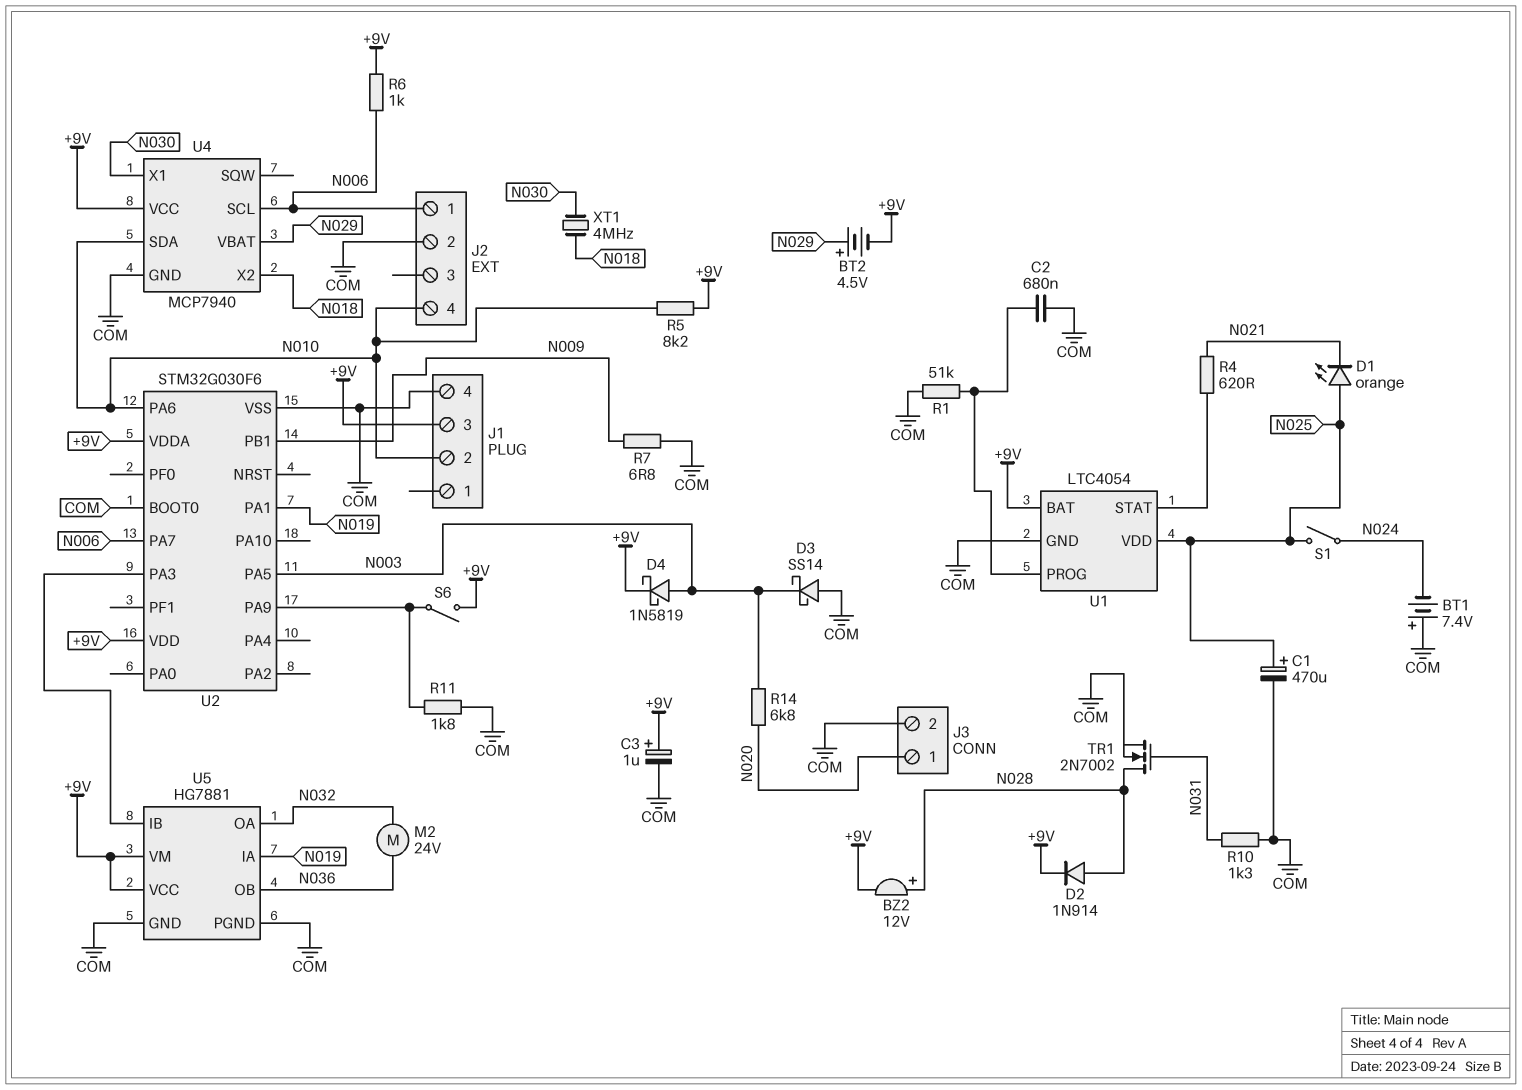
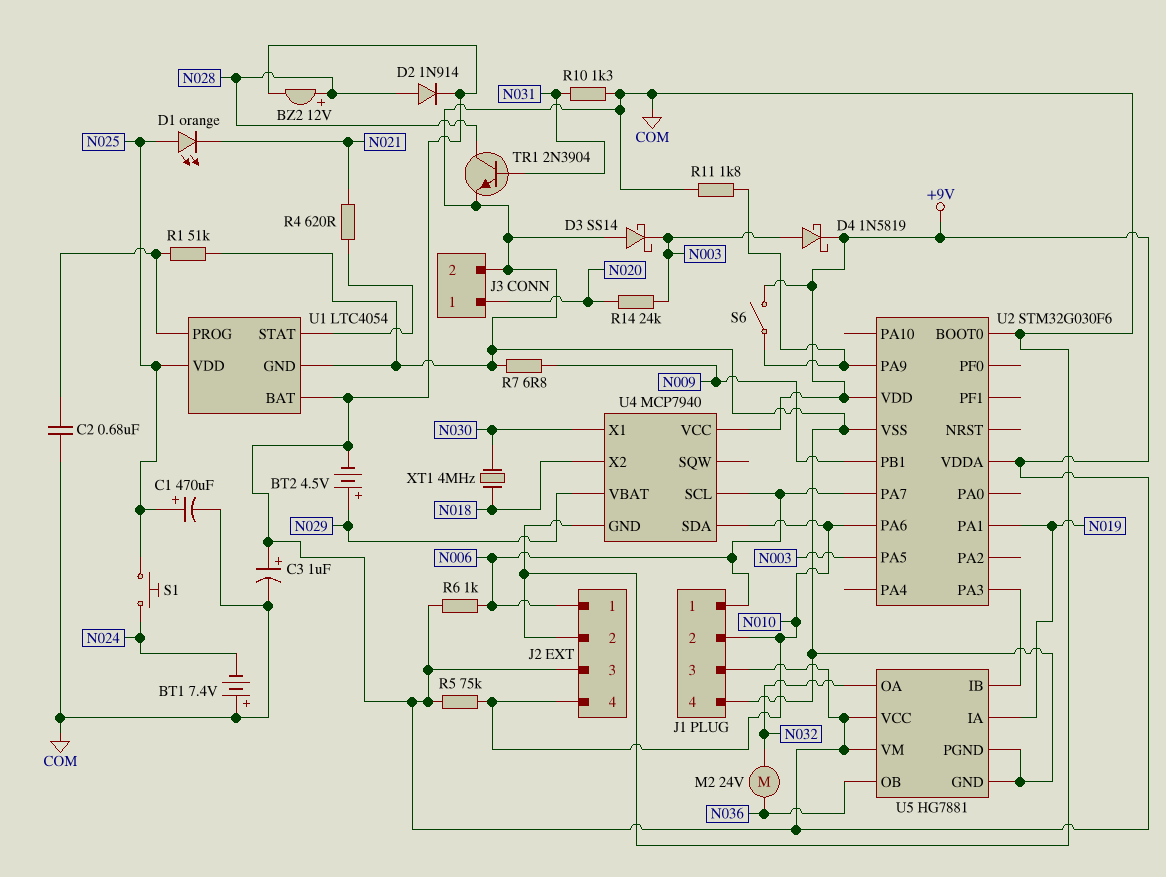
J1 pin 1: none -> N006
J2 pin 3: none -> +9V
R5: 8.2k (+9V, N010) -> 75k (+9V, N010)
R14: 6.8k (N003, N020) -> 24k (N003, N020)
S1: switch (N024, N025) -> button (N024, N025)
TR1: NMOS 2N7002 (G N031, D N028, S COM) -> NPN 2N3904 (B N031, C N028, E COM)

